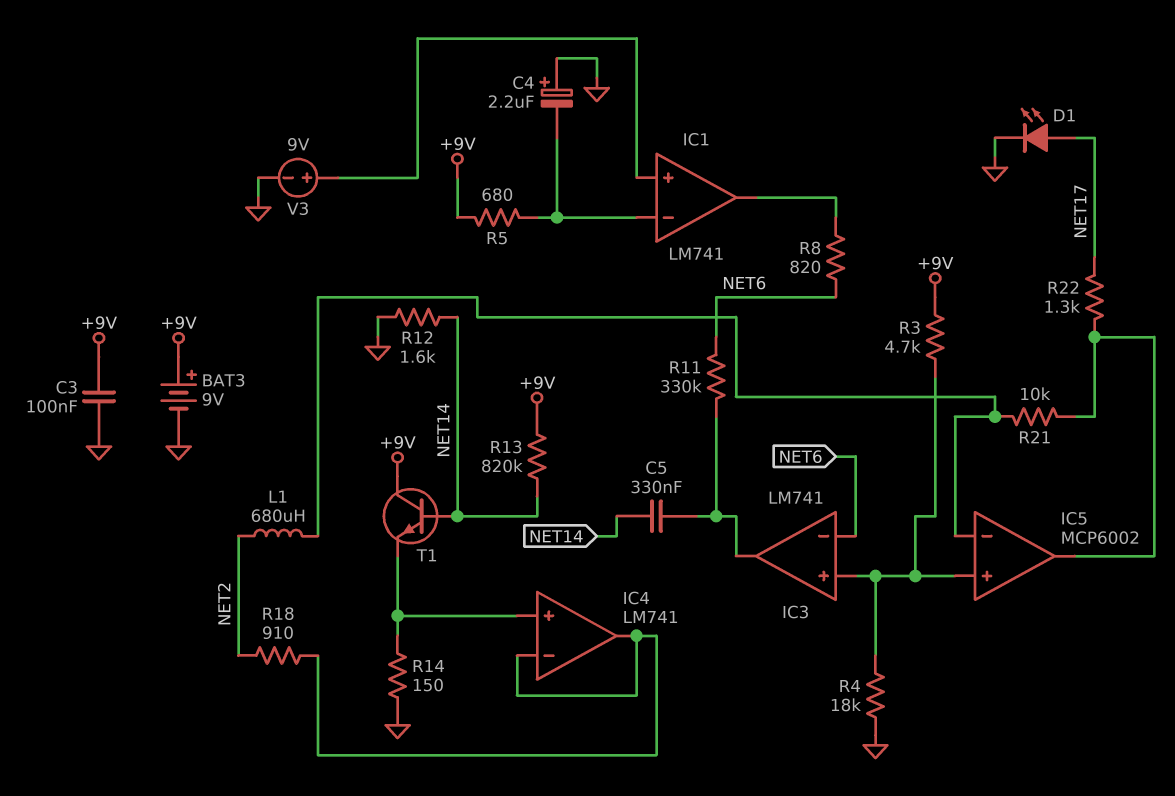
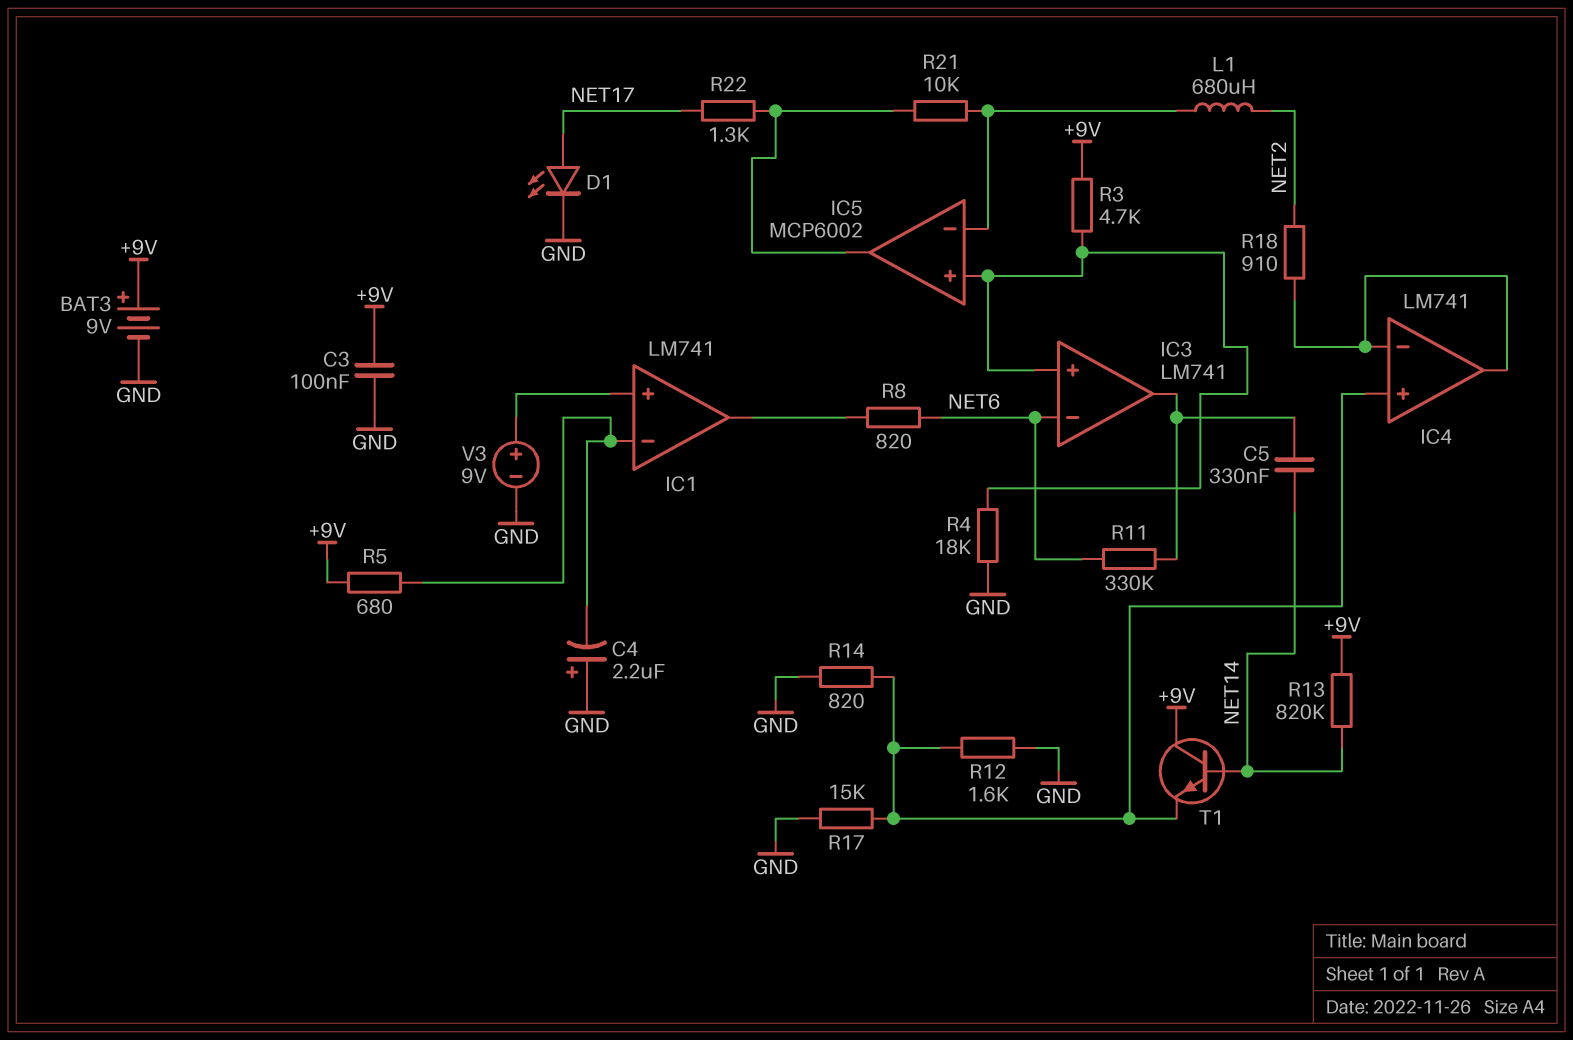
R12: 1.6k (GND, NET14) -> 1.6k (GND, IC4/in+)
R14: 150 (GND, IC4/in+) -> 820 (GND, IC4/in+)
R17: none -> 15k (GND, IC4/in+)

